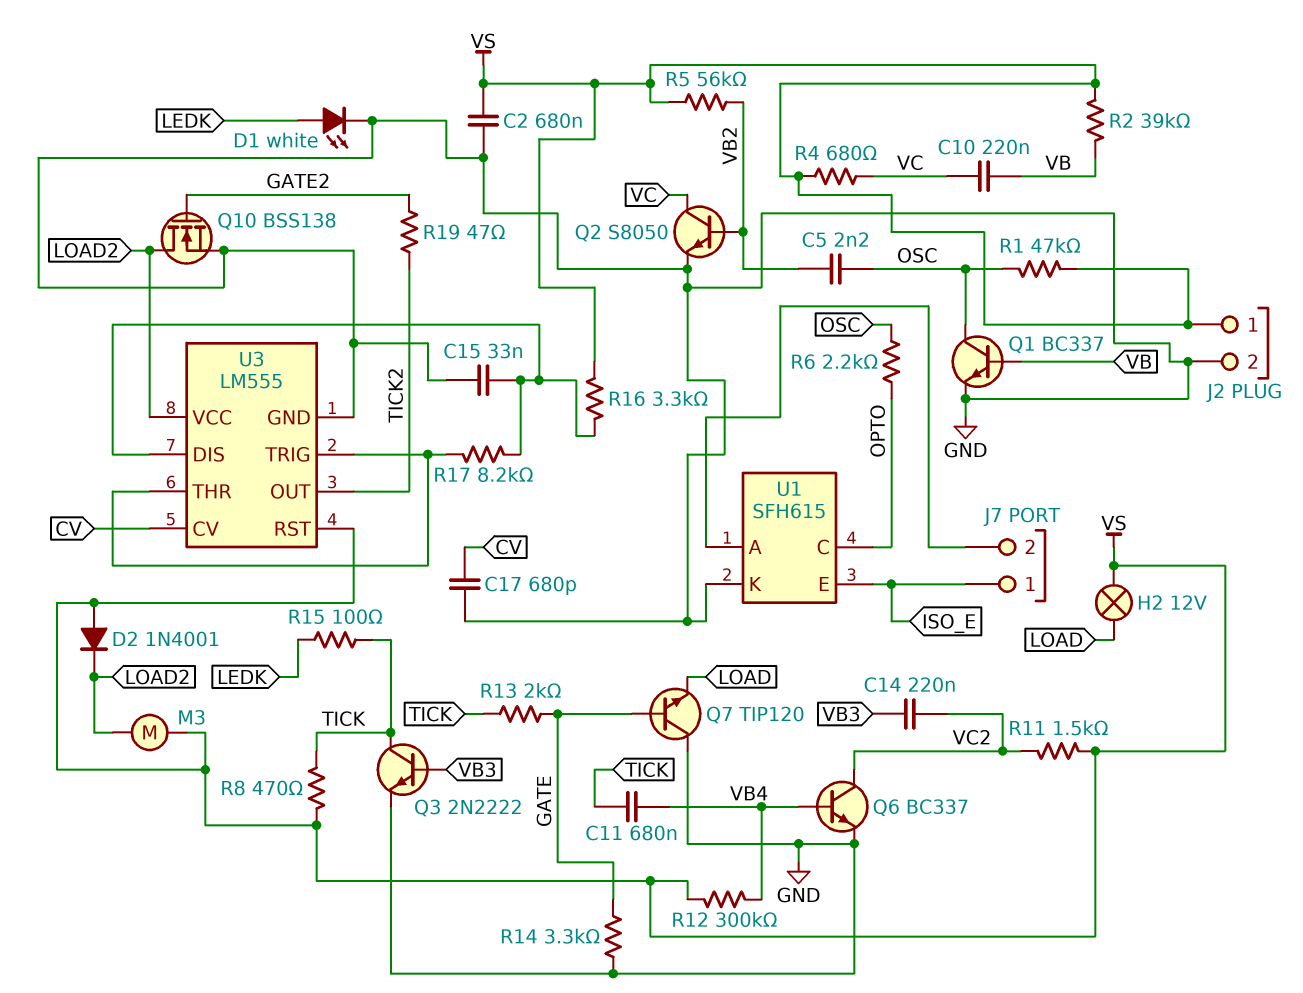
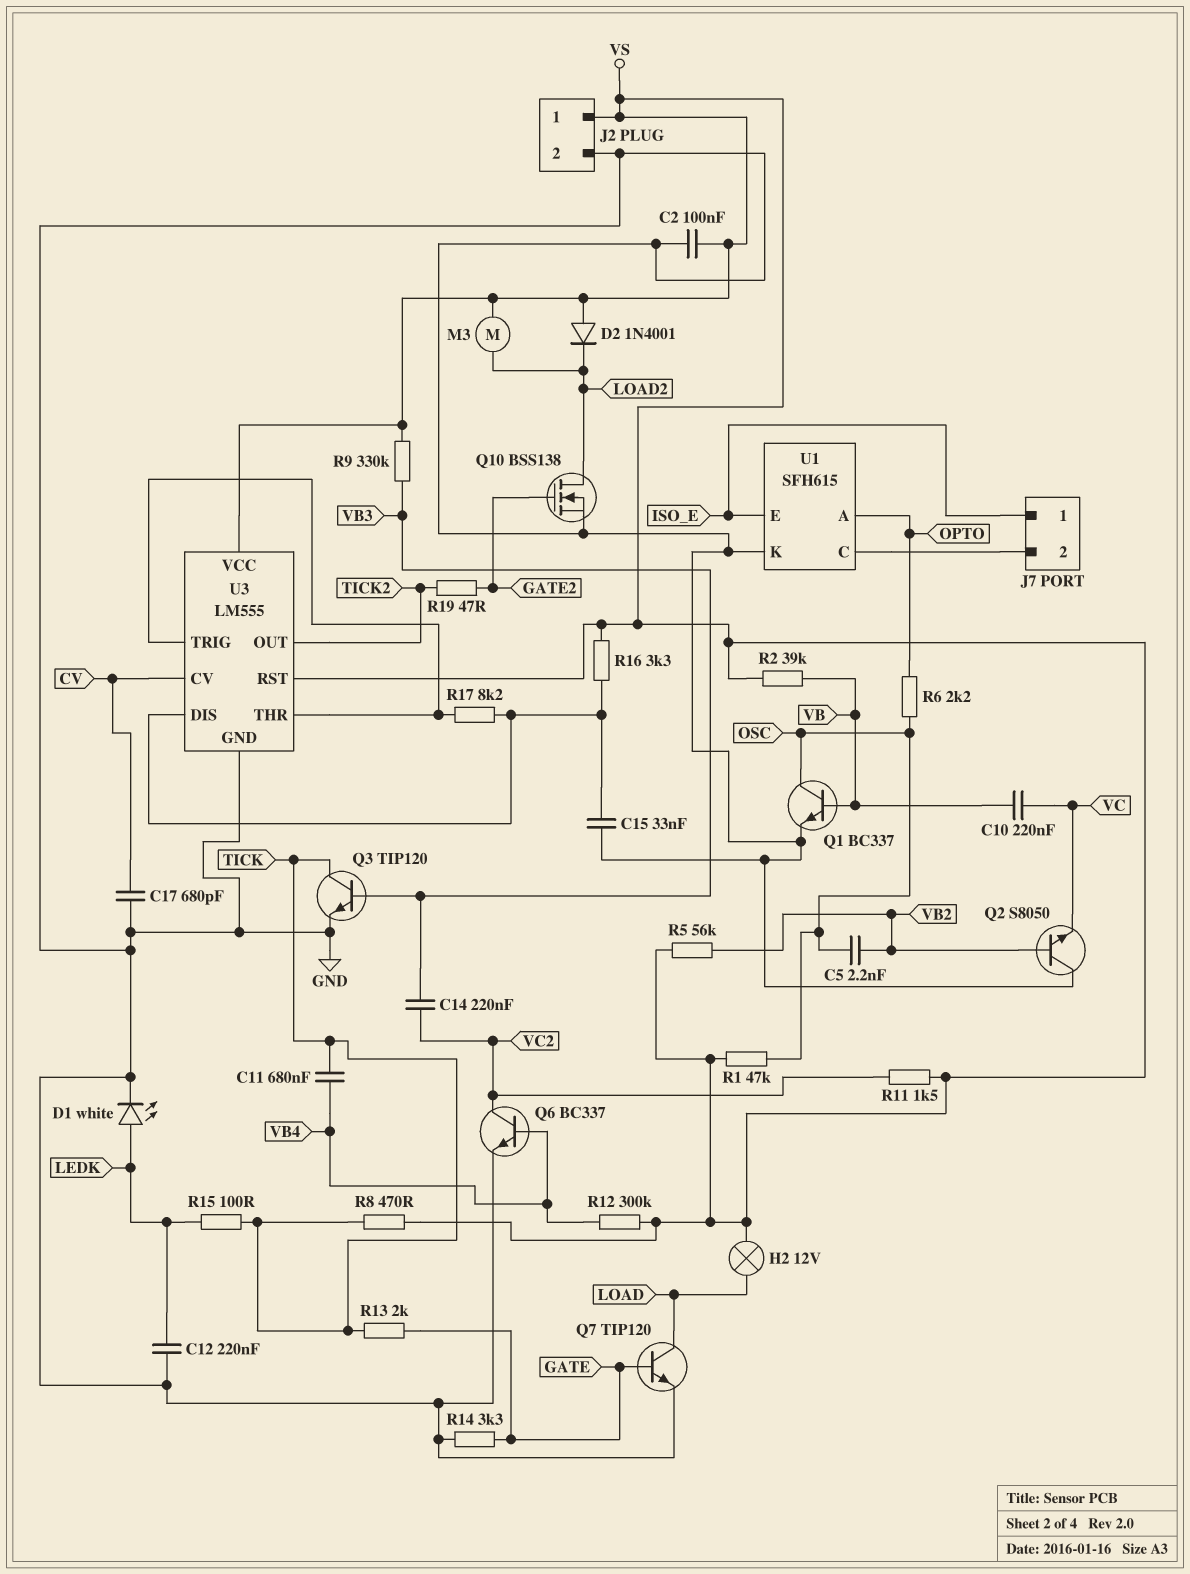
C2: 680nF (GND, VS) -> 100nF (GND, VS)
C12: none -> 220nF (GND, LEDK)
Q2: NPN S8050 (B VB2, C VC, E GND) -> NPN S8050 (B VB2, C GND, E VC)
Q3: NPN 2N2222 (B VB3, C TICK, E GND) -> NPN TIP120 (B VB3, C TICK, E GND)
Q7: NPN TIP120 (B GATE, C GND, E LOAD) -> NPN TIP120 (B GATE, C LOAD, E GND)
R4: 680 (VC, VS) -> none
R9: none -> 330k (VB3, VS)
U1 pin A: J7/2 -> OPTO
U1 pin C: OPTO -> J7/2
U3 pin VCC: LOAD2 -> VS

